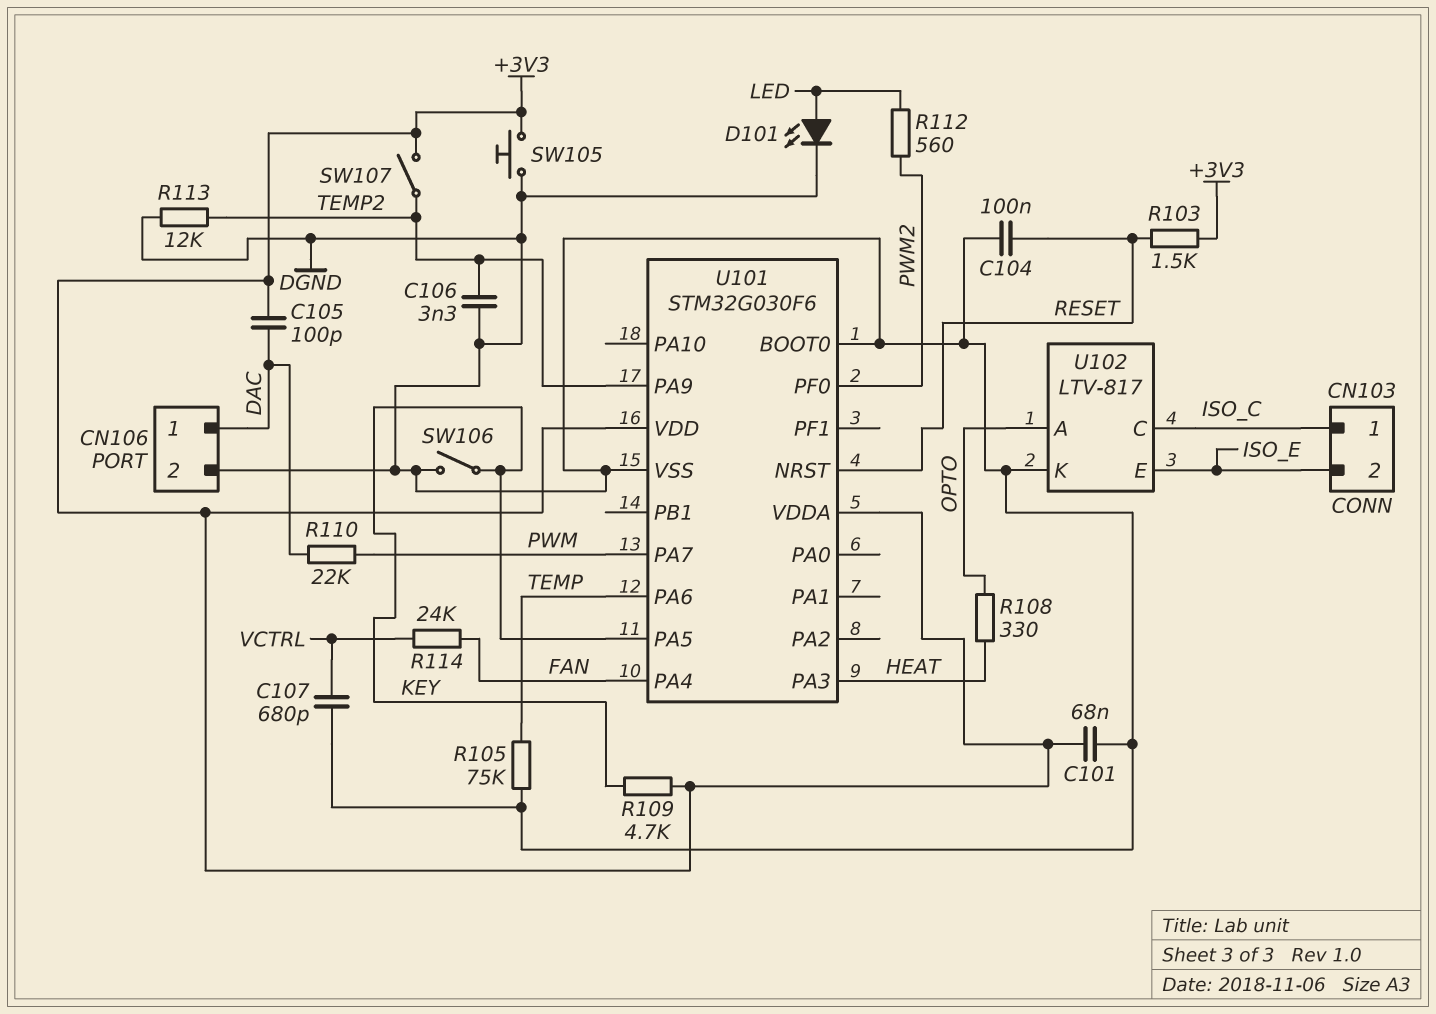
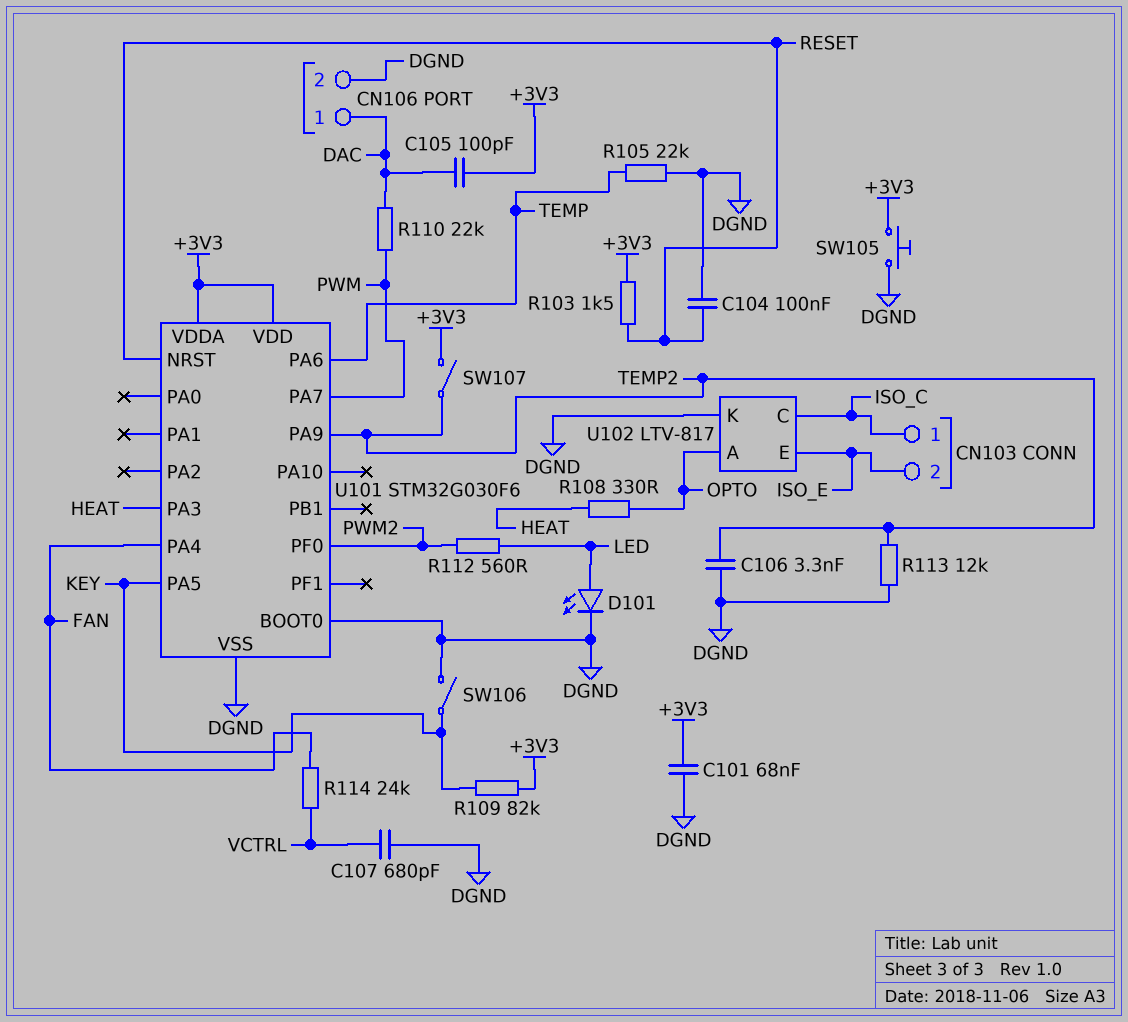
R105: 75k (DGND, TEMP) -> 22k (DGND, TEMP)
R109: 4.7k (+3V3, KEY) -> 82k (+3V3, KEY)

